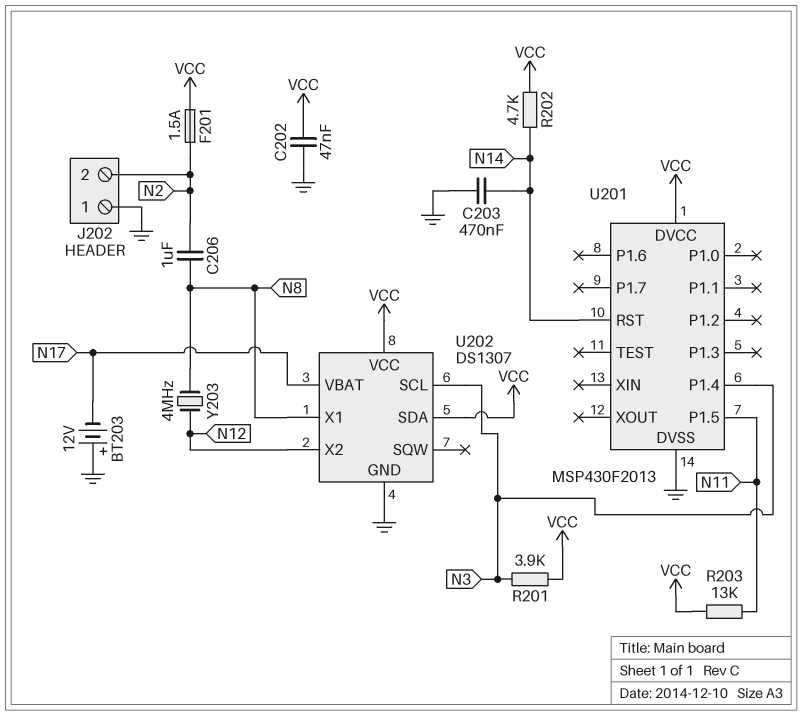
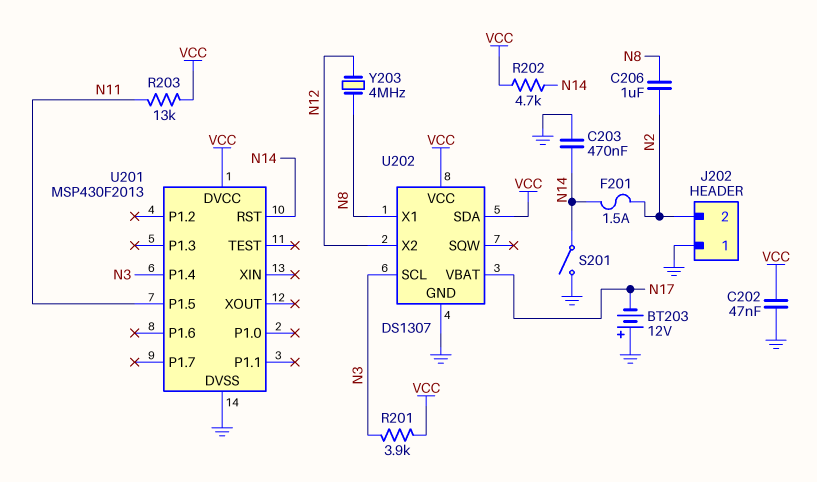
F201: 1.5A (N2, VCC) -> 1.5A (N2, N14)
S201: none -> switch (GND, N14)

